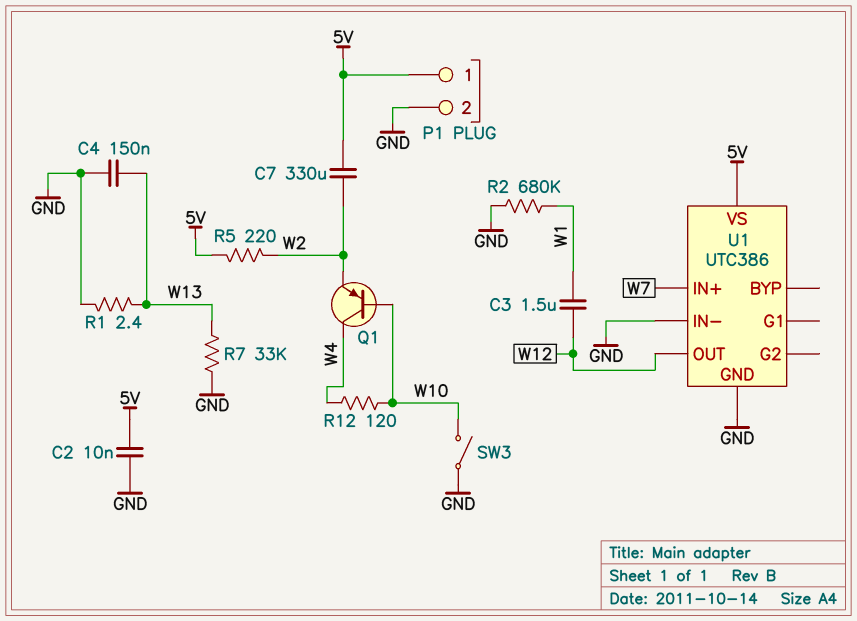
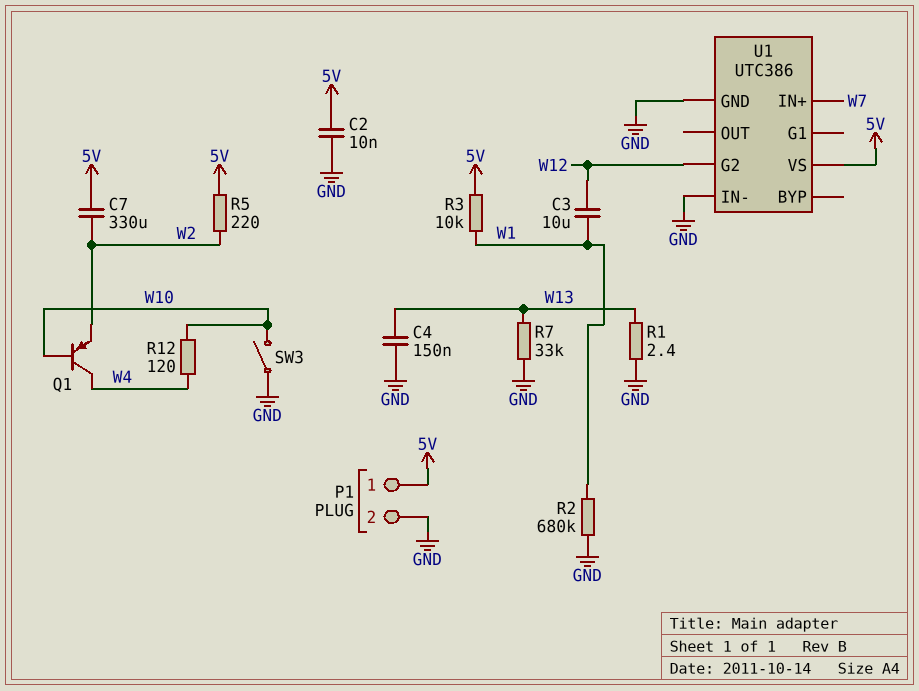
C3: 1.5uF (W1, W12) -> 10uF (W1, W12)
R3: none -> 10k (5V, W1)
U1 pin G2: none -> W12
U1 pin OUT: W12 -> none

